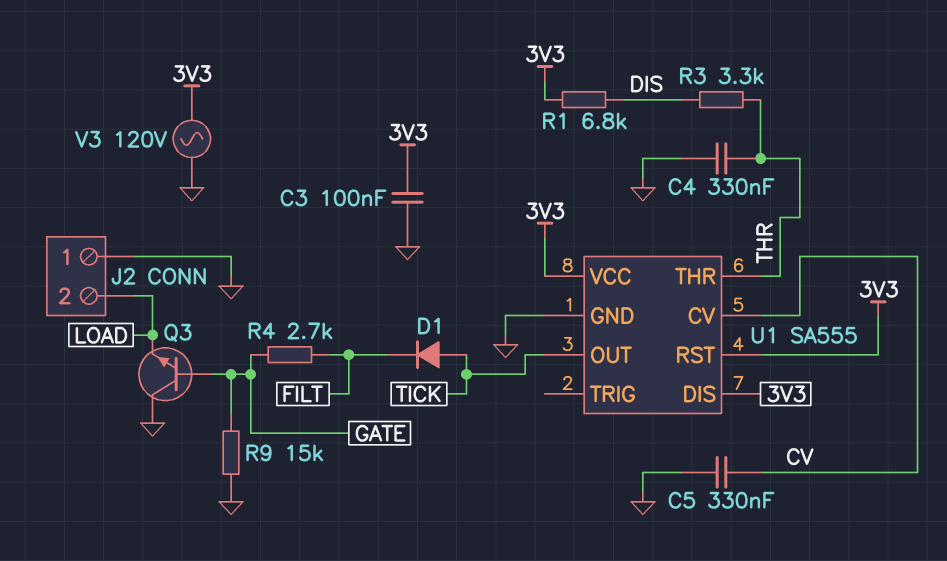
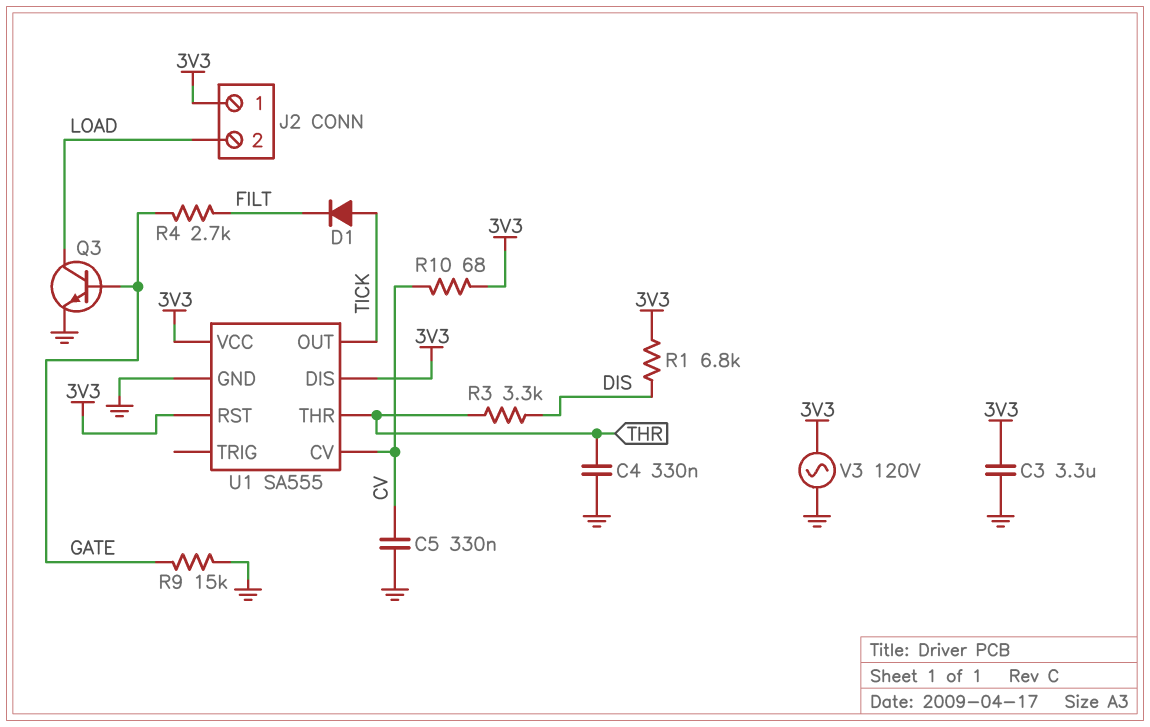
C3: 100nF (3V3, GND) -> 3.3uF (3V3, GND)
J2 pin 1: GND -> 3V3
Q3: NPN (B GATE, C GND, E LOAD) -> NPN (B GATE, C LOAD, E GND)
R10: none -> 68 (3V3, CV)

